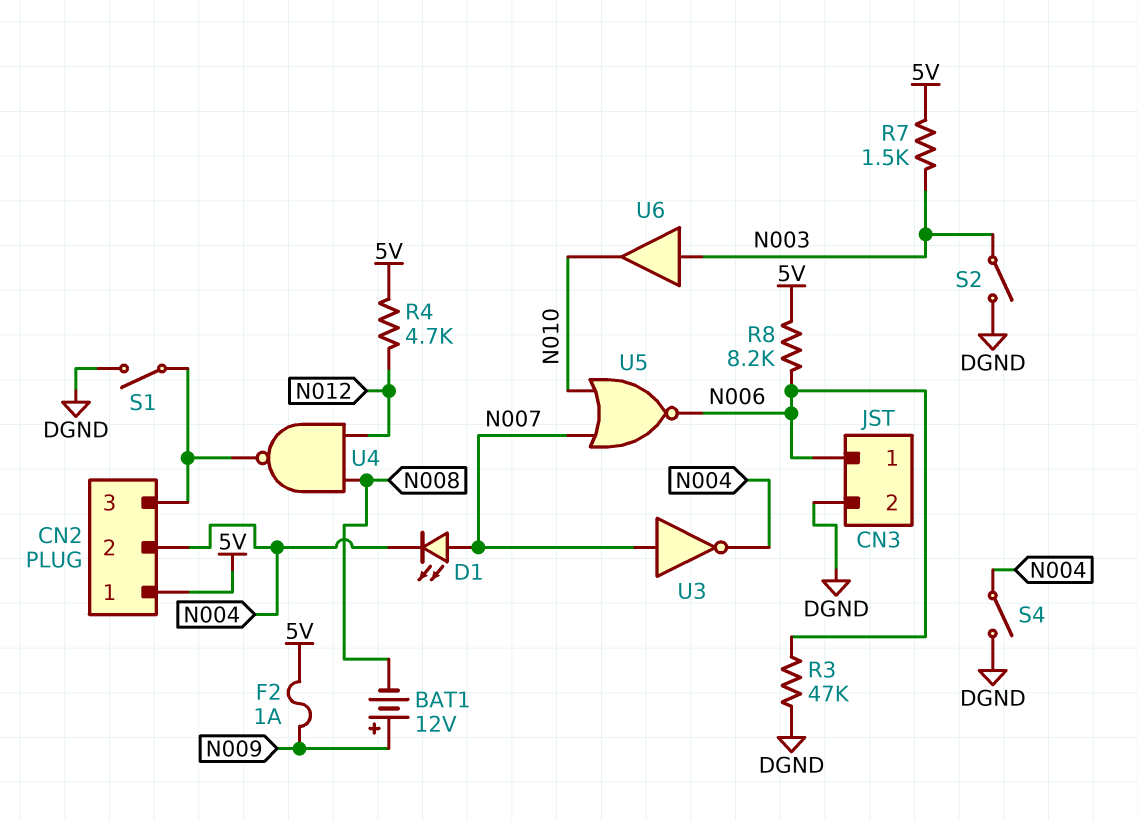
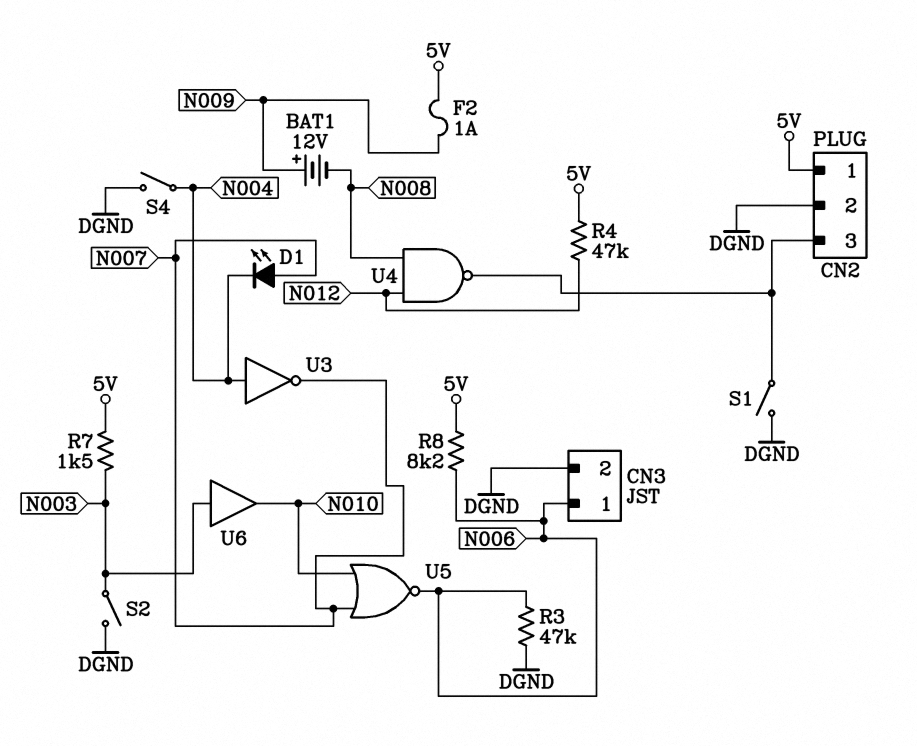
CN2 pin 2: N004 -> DGND
R4: 4.7k (5V, N012) -> 47k (5V, N012)
U3: NOT (in N007, out N004) -> NOT (in N004, out N007)

